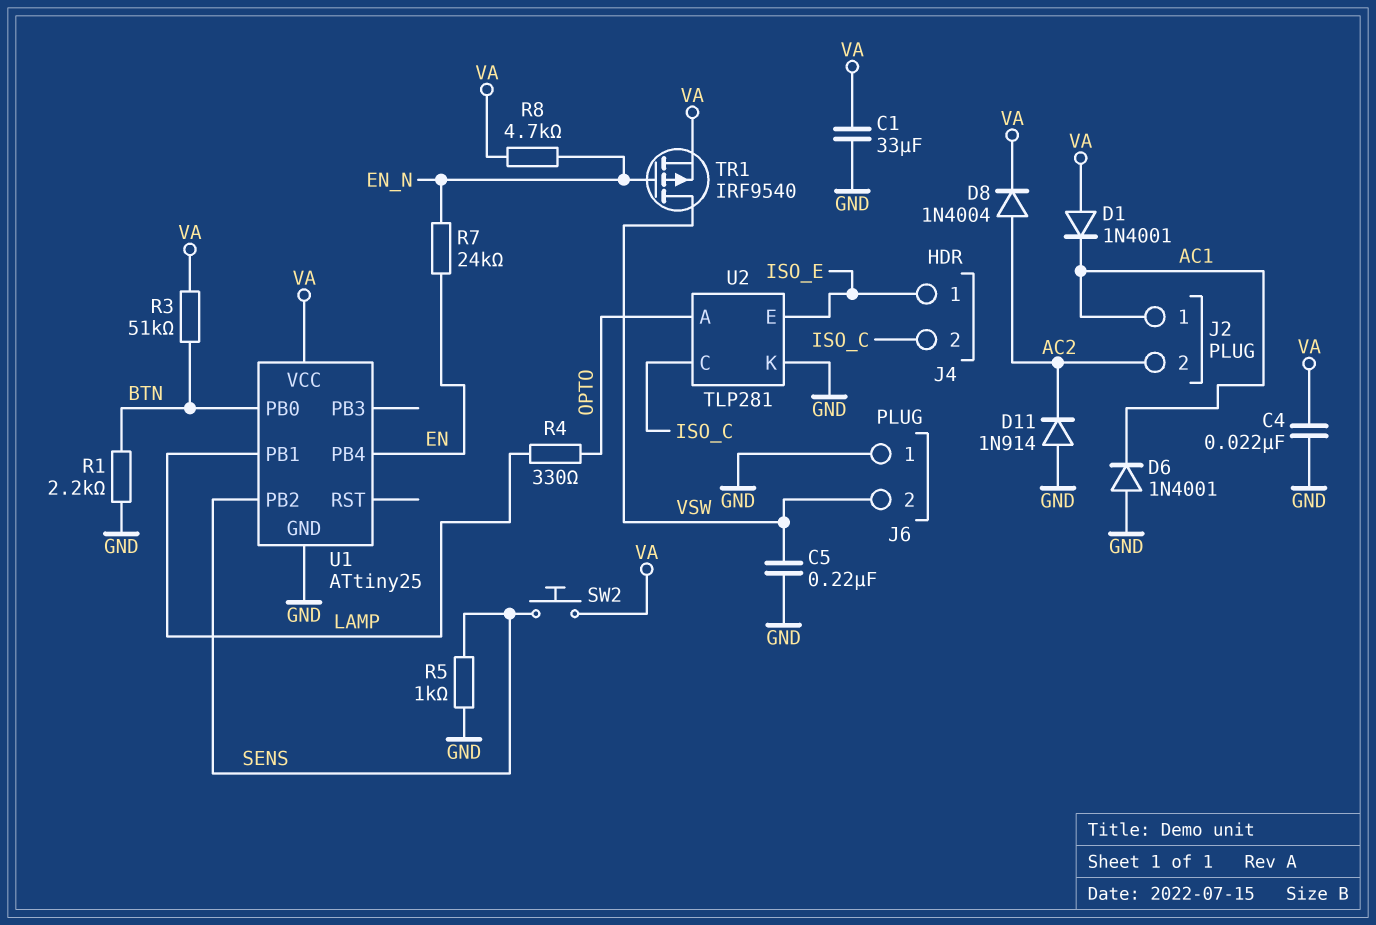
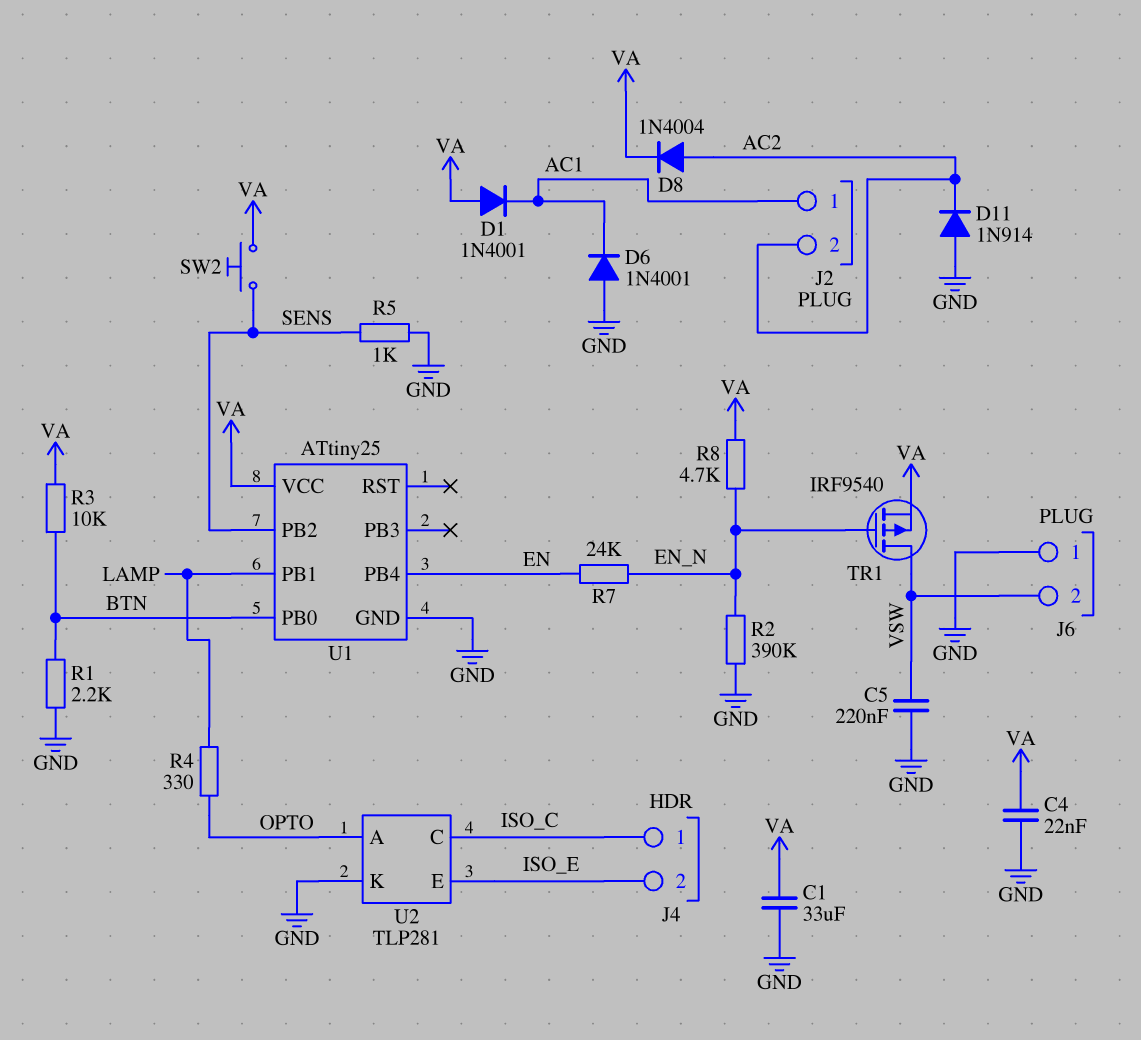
J4 pin 1: ISO_E -> ISO_C
J4 pin 2: ISO_C -> ISO_E
R2: none -> 390k (EN_N, GND)
R3: 51k (BTN, VA) -> 10k (BTN, VA)

